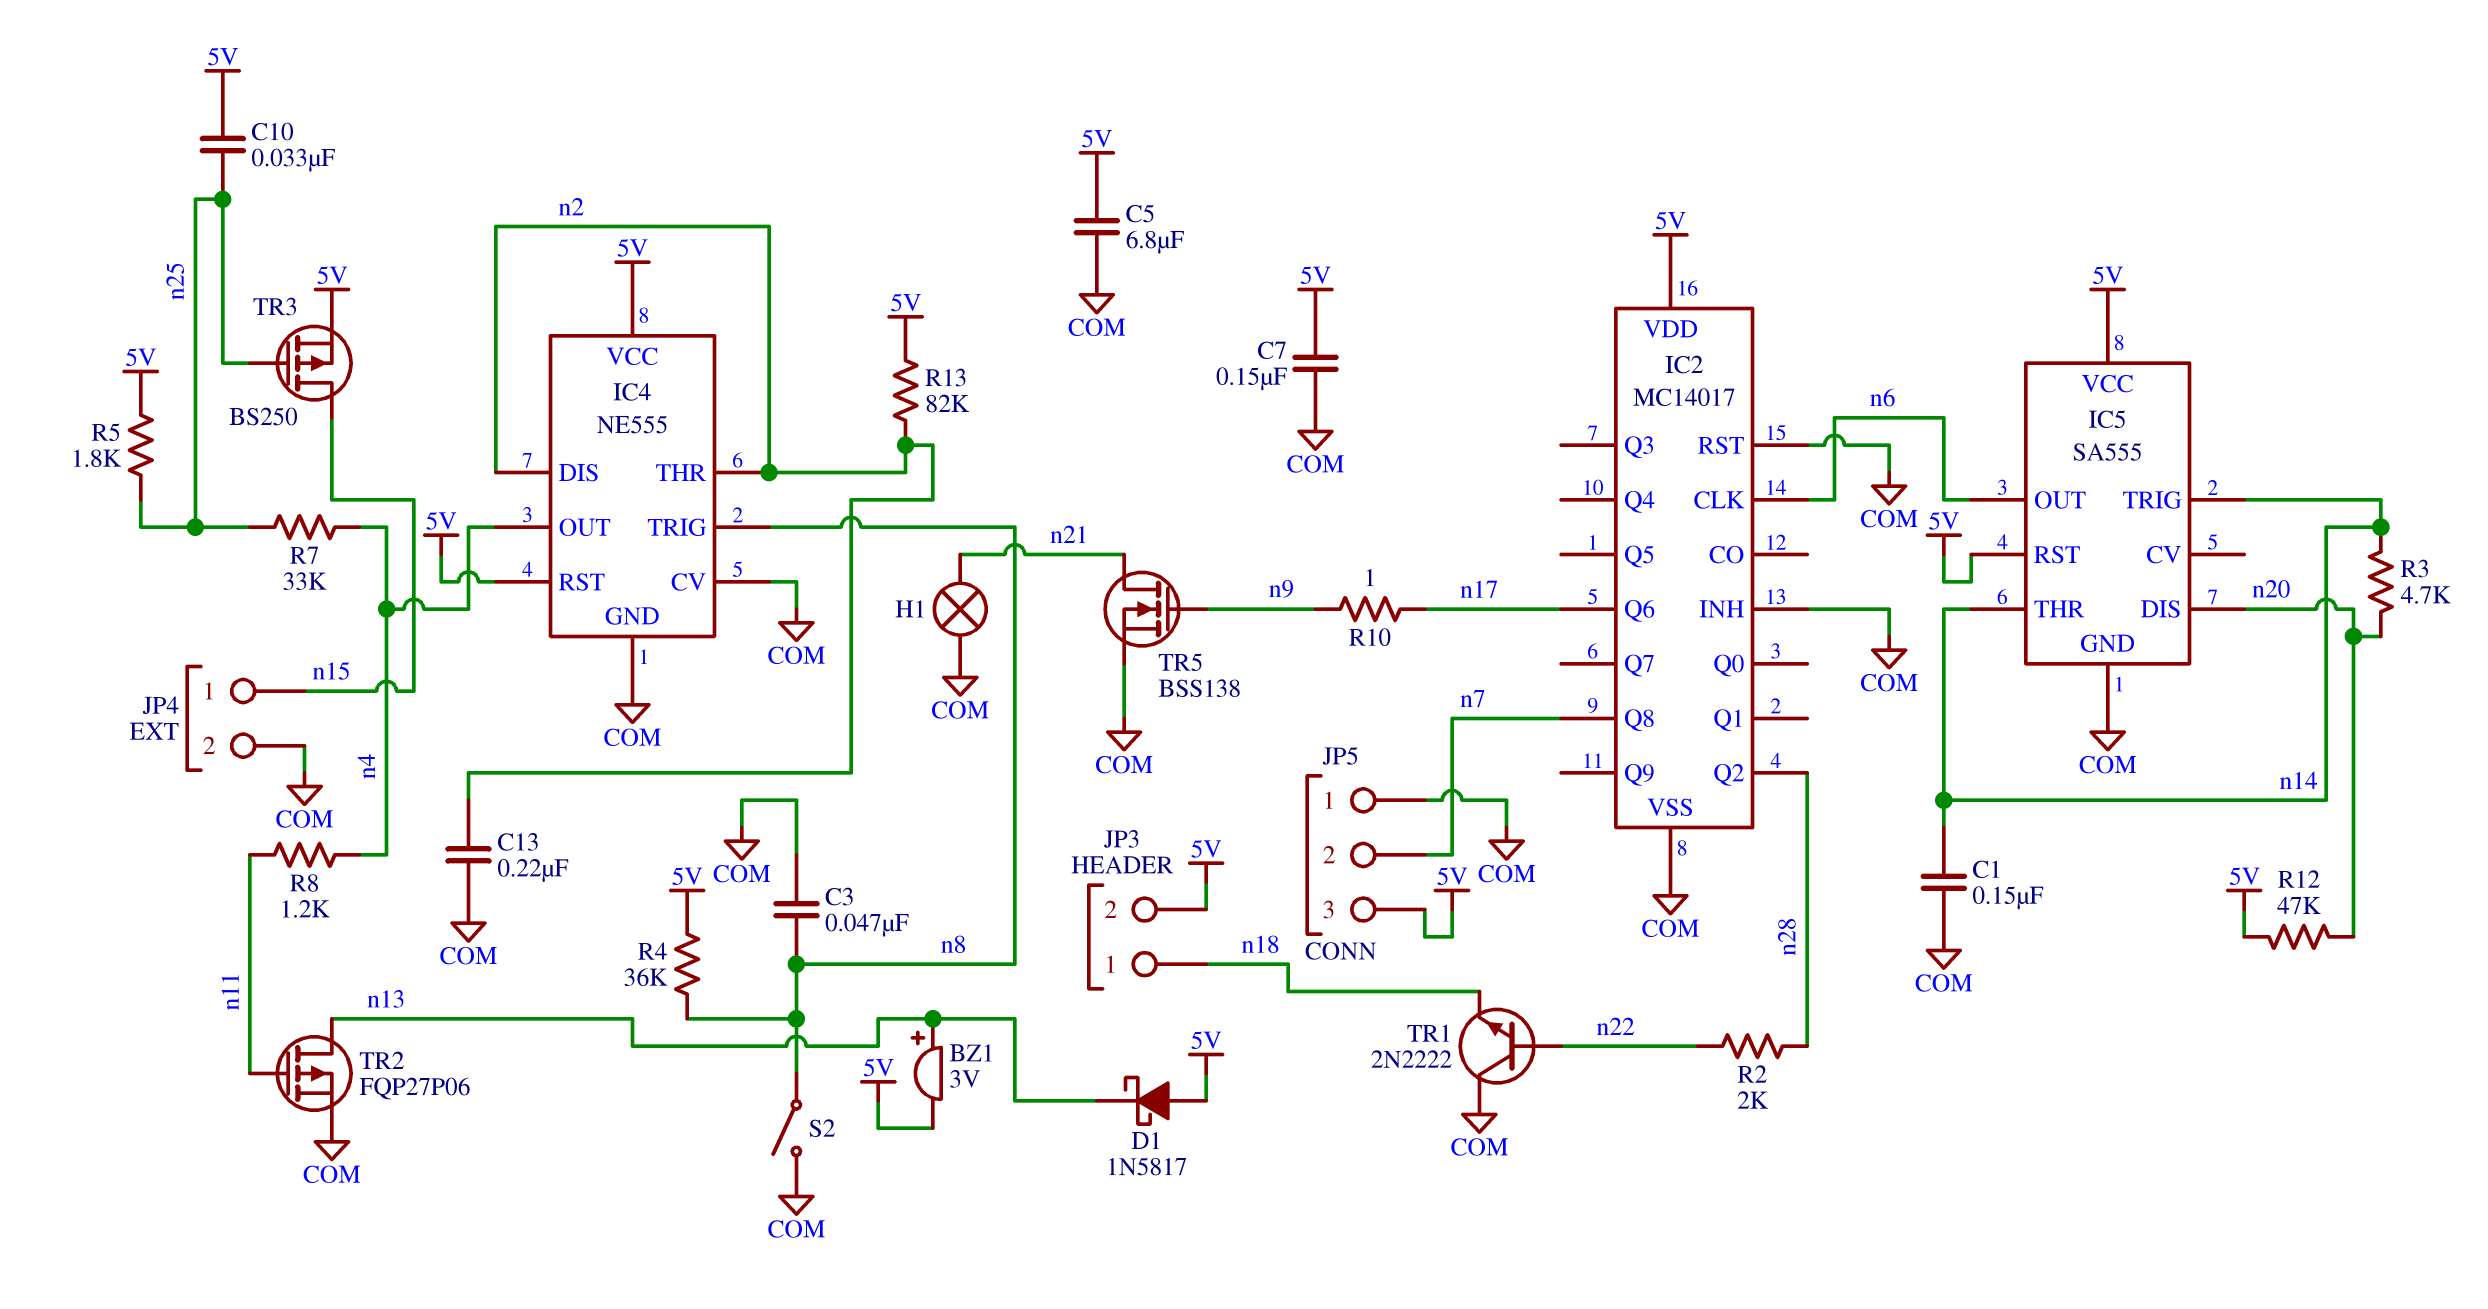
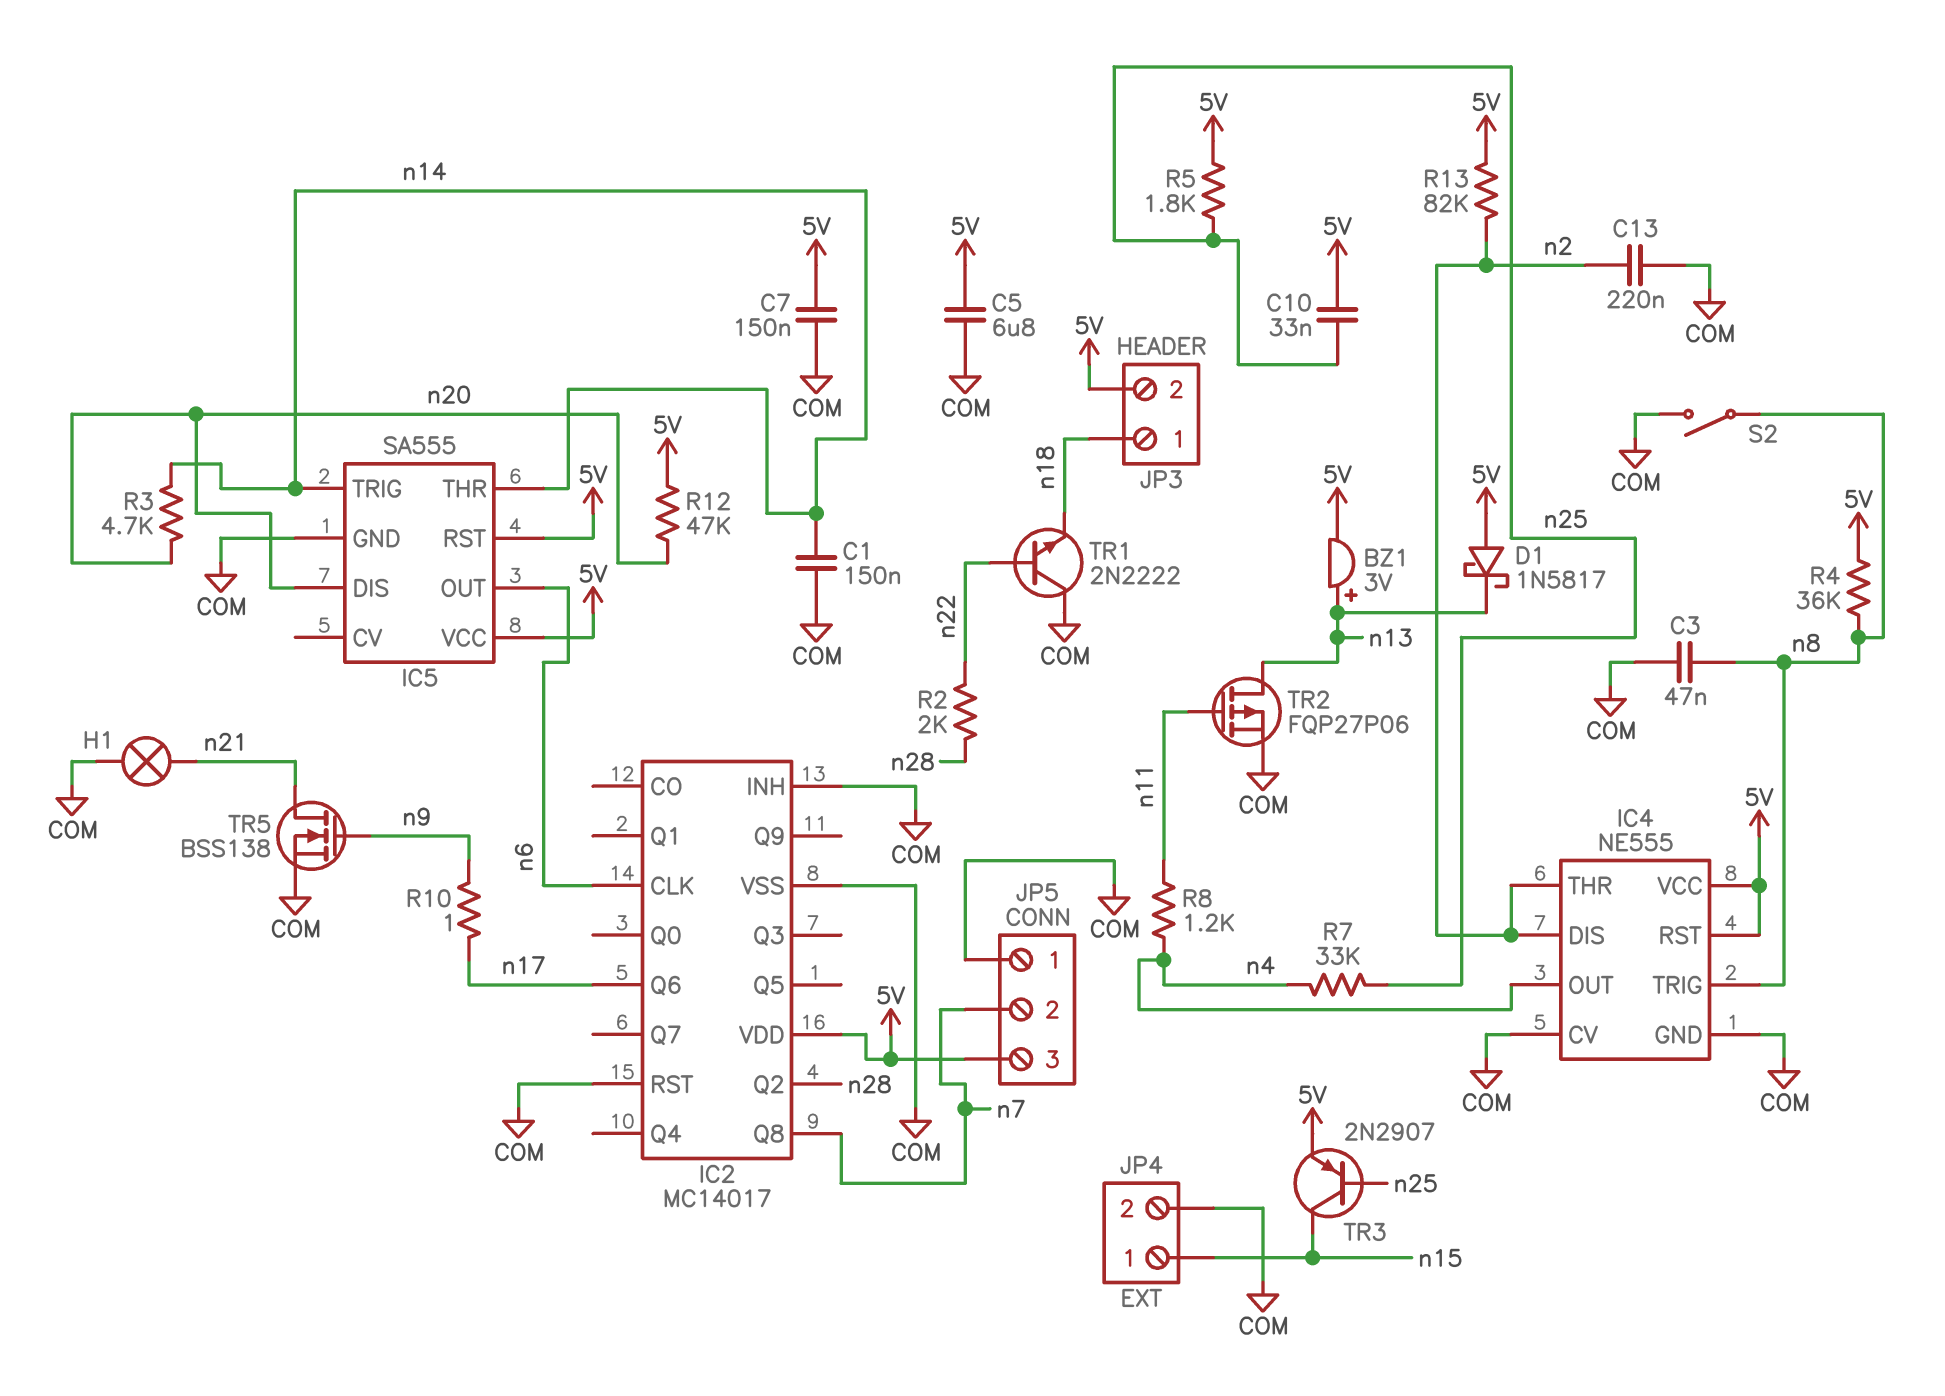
TR3: PMOS BS250 (G n25, D n15, S 5V) -> PNP 2N2907 (B n25, C n15, E 5V)

